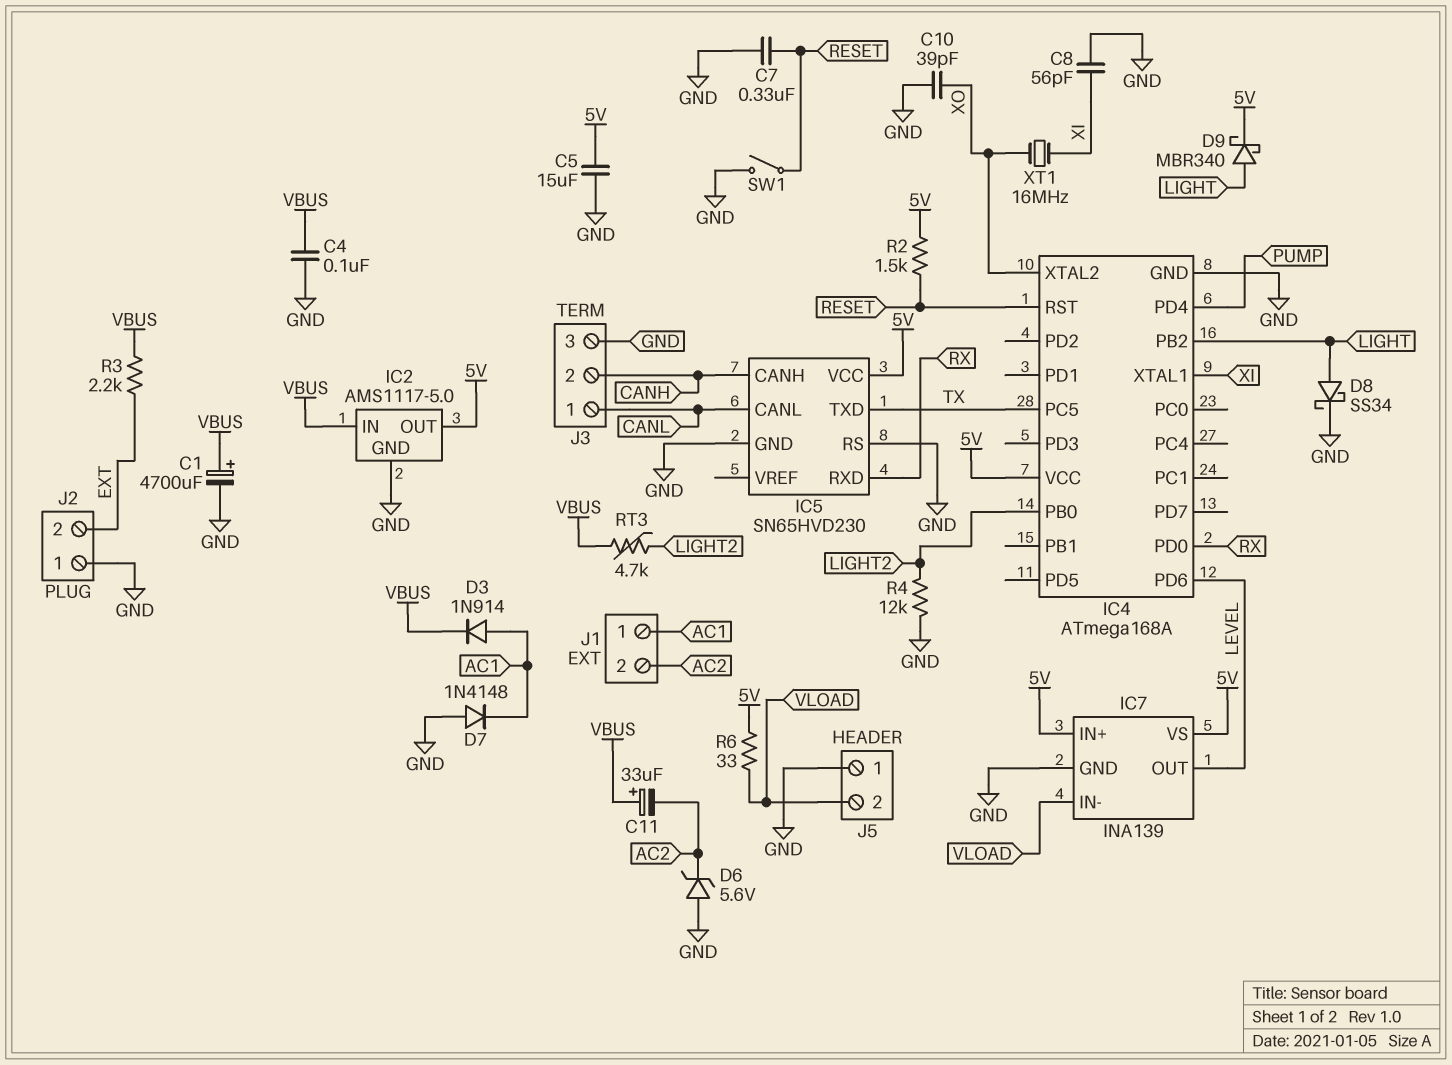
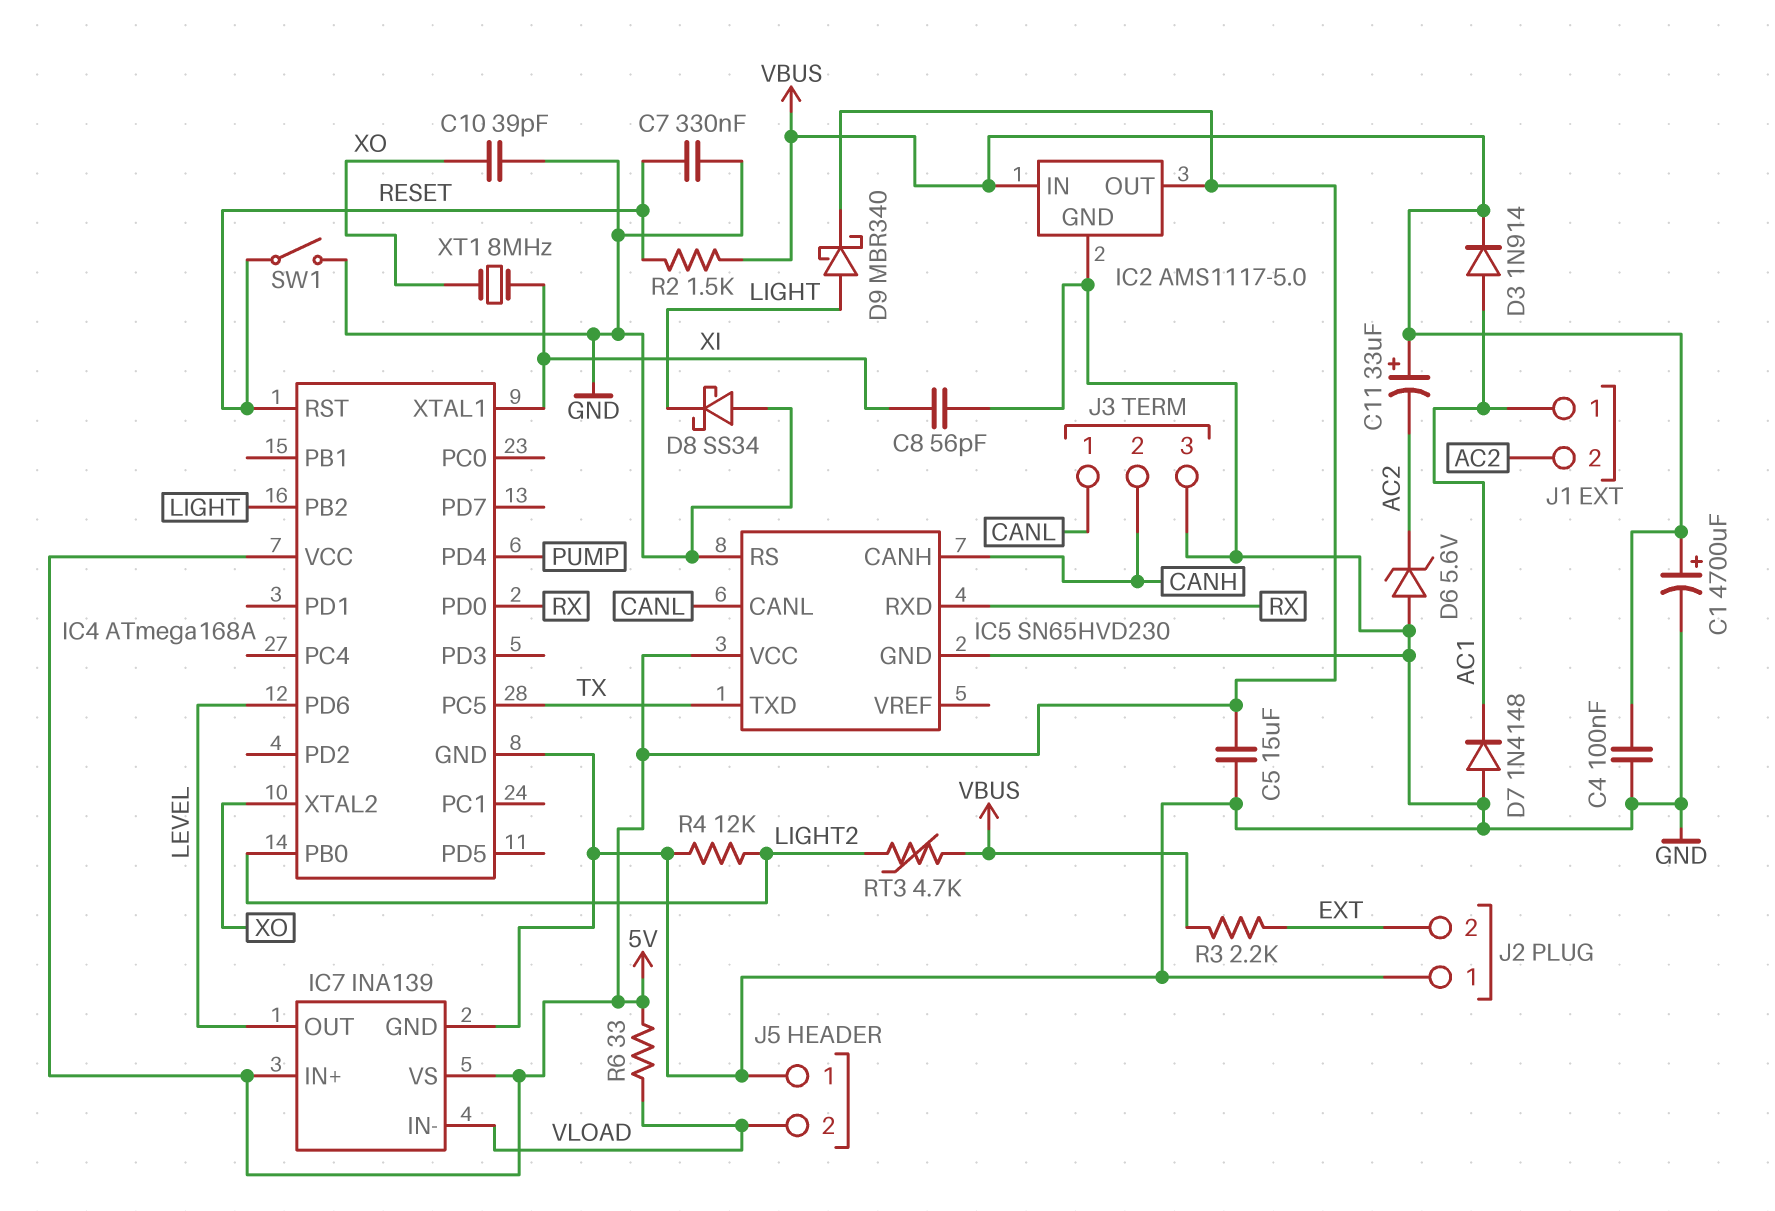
D8: schottky SS34 (A LIGHT, K GND) -> schottky SS34 (A GND, K LIGHT)
R2: 1.5k (5V, RESET) -> 1.5k (RESET, VBUS)
XT1: 16MHz (XI, XO) -> 8MHz (XI, XO)

